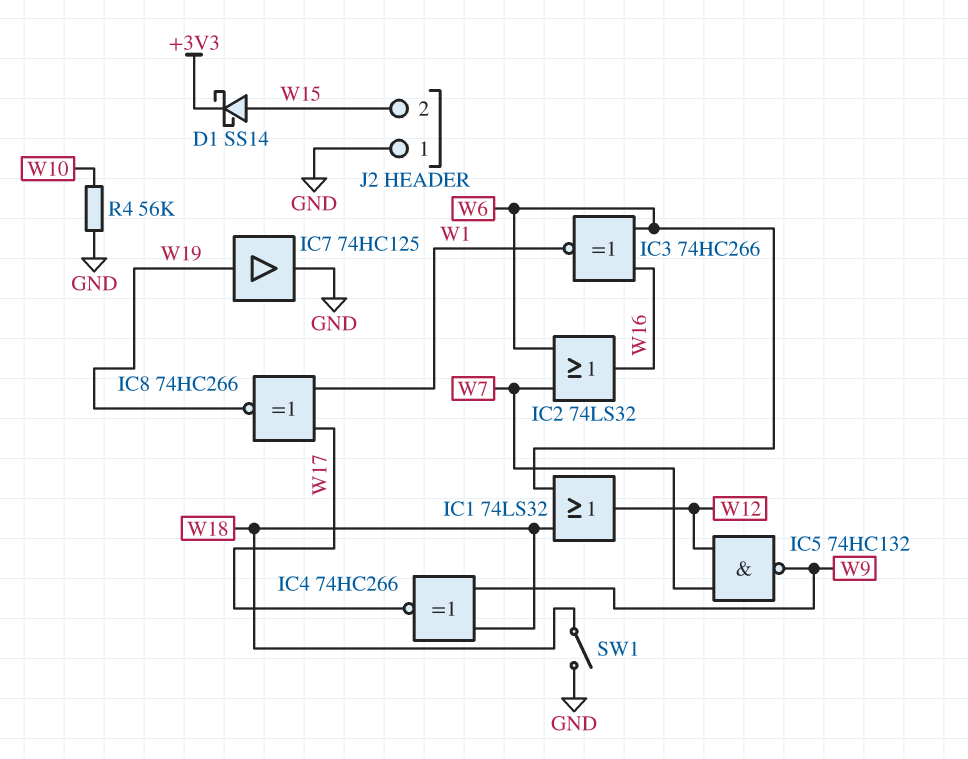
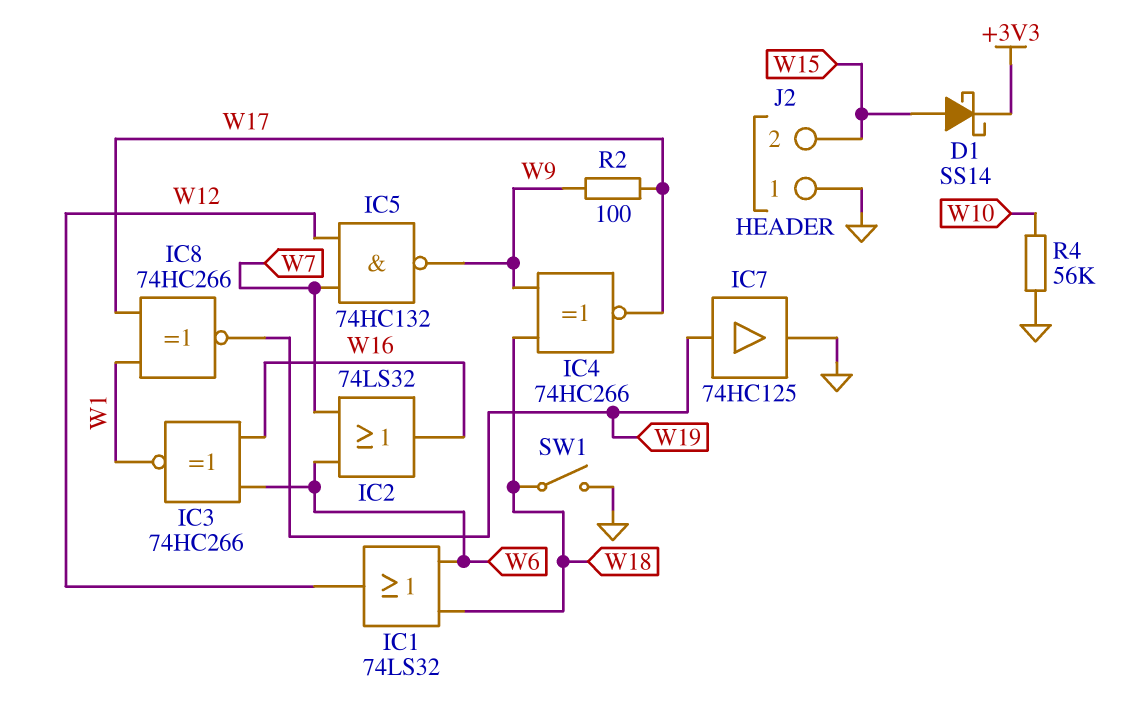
R2: none -> 100 (W9, W17)

